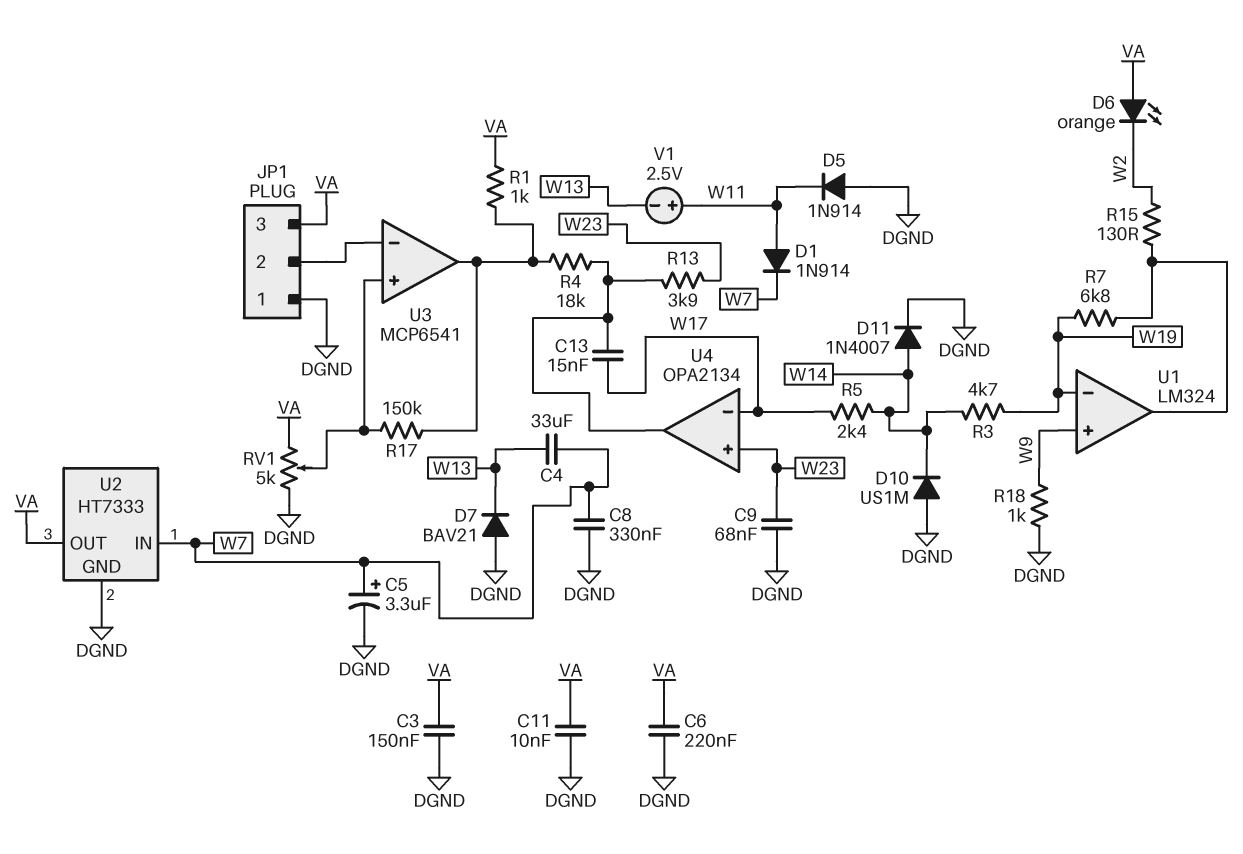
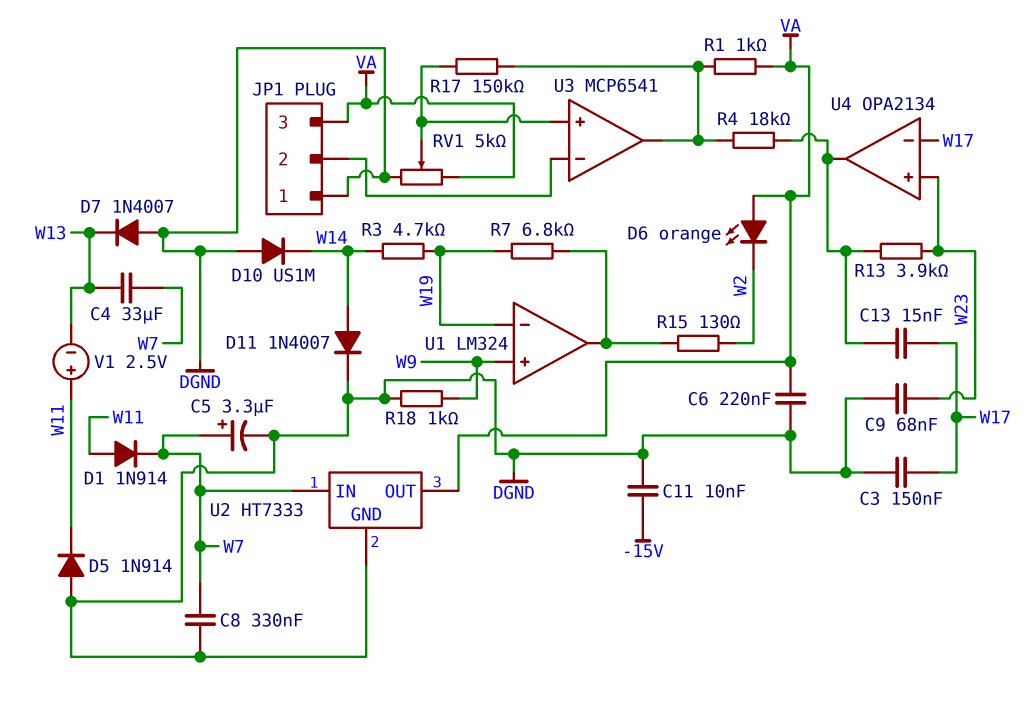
C3: 150nF (DGND, VA) -> 150nF (DGND, W17)
C11: 10nF (DGND, VA) -> 10nF (-15V, DGND)
D7: diode BAV21 (A DGND, K W13) -> diode 1N4007 (A DGND, K W13)
R5: 2.4k (W14, W17) -> none

